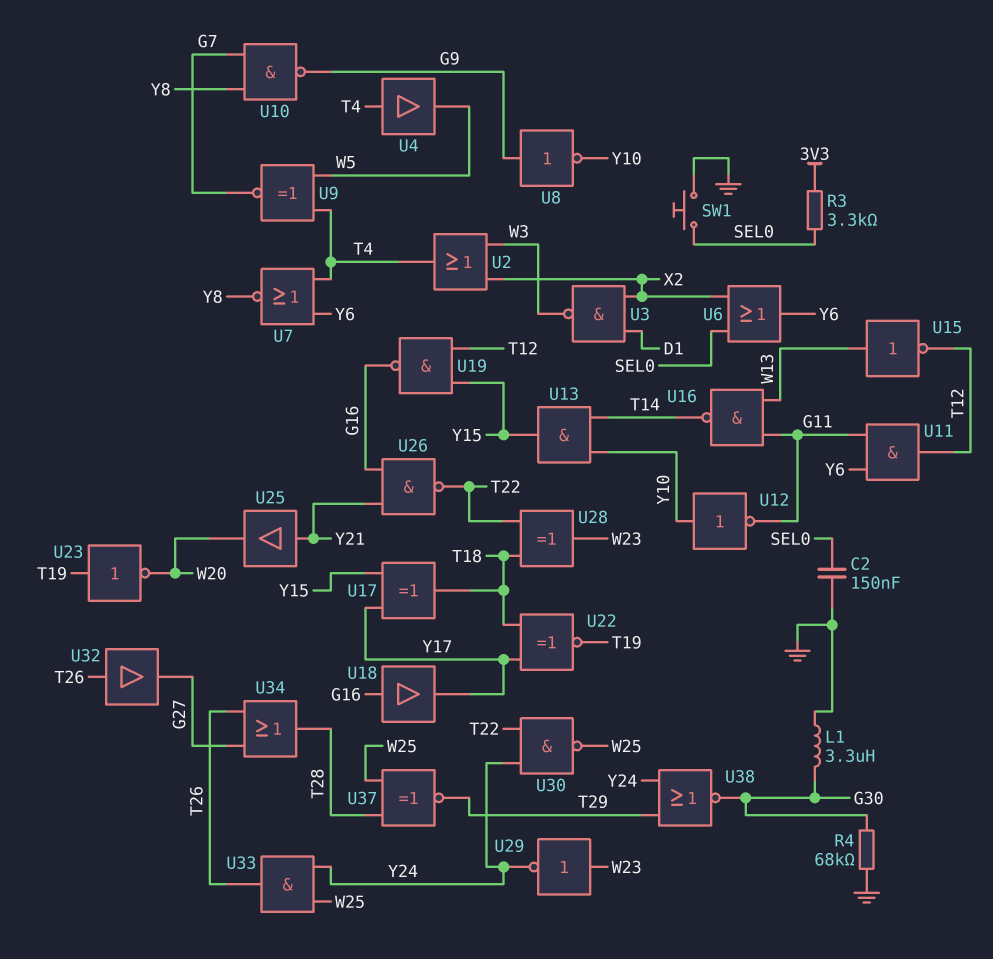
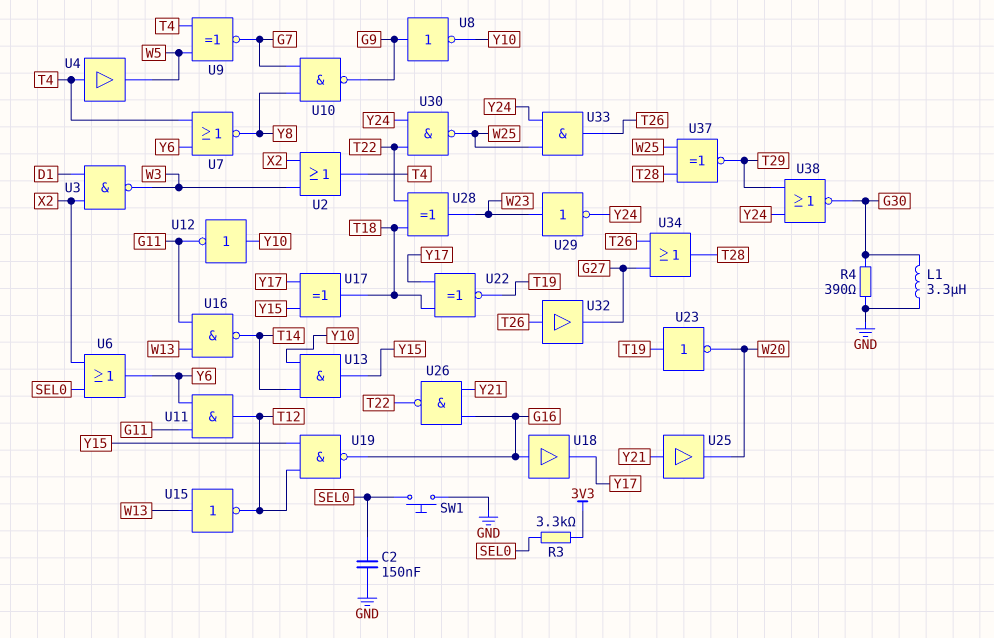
R4: 68k (G30, GND) -> 390 (G30, GND)

